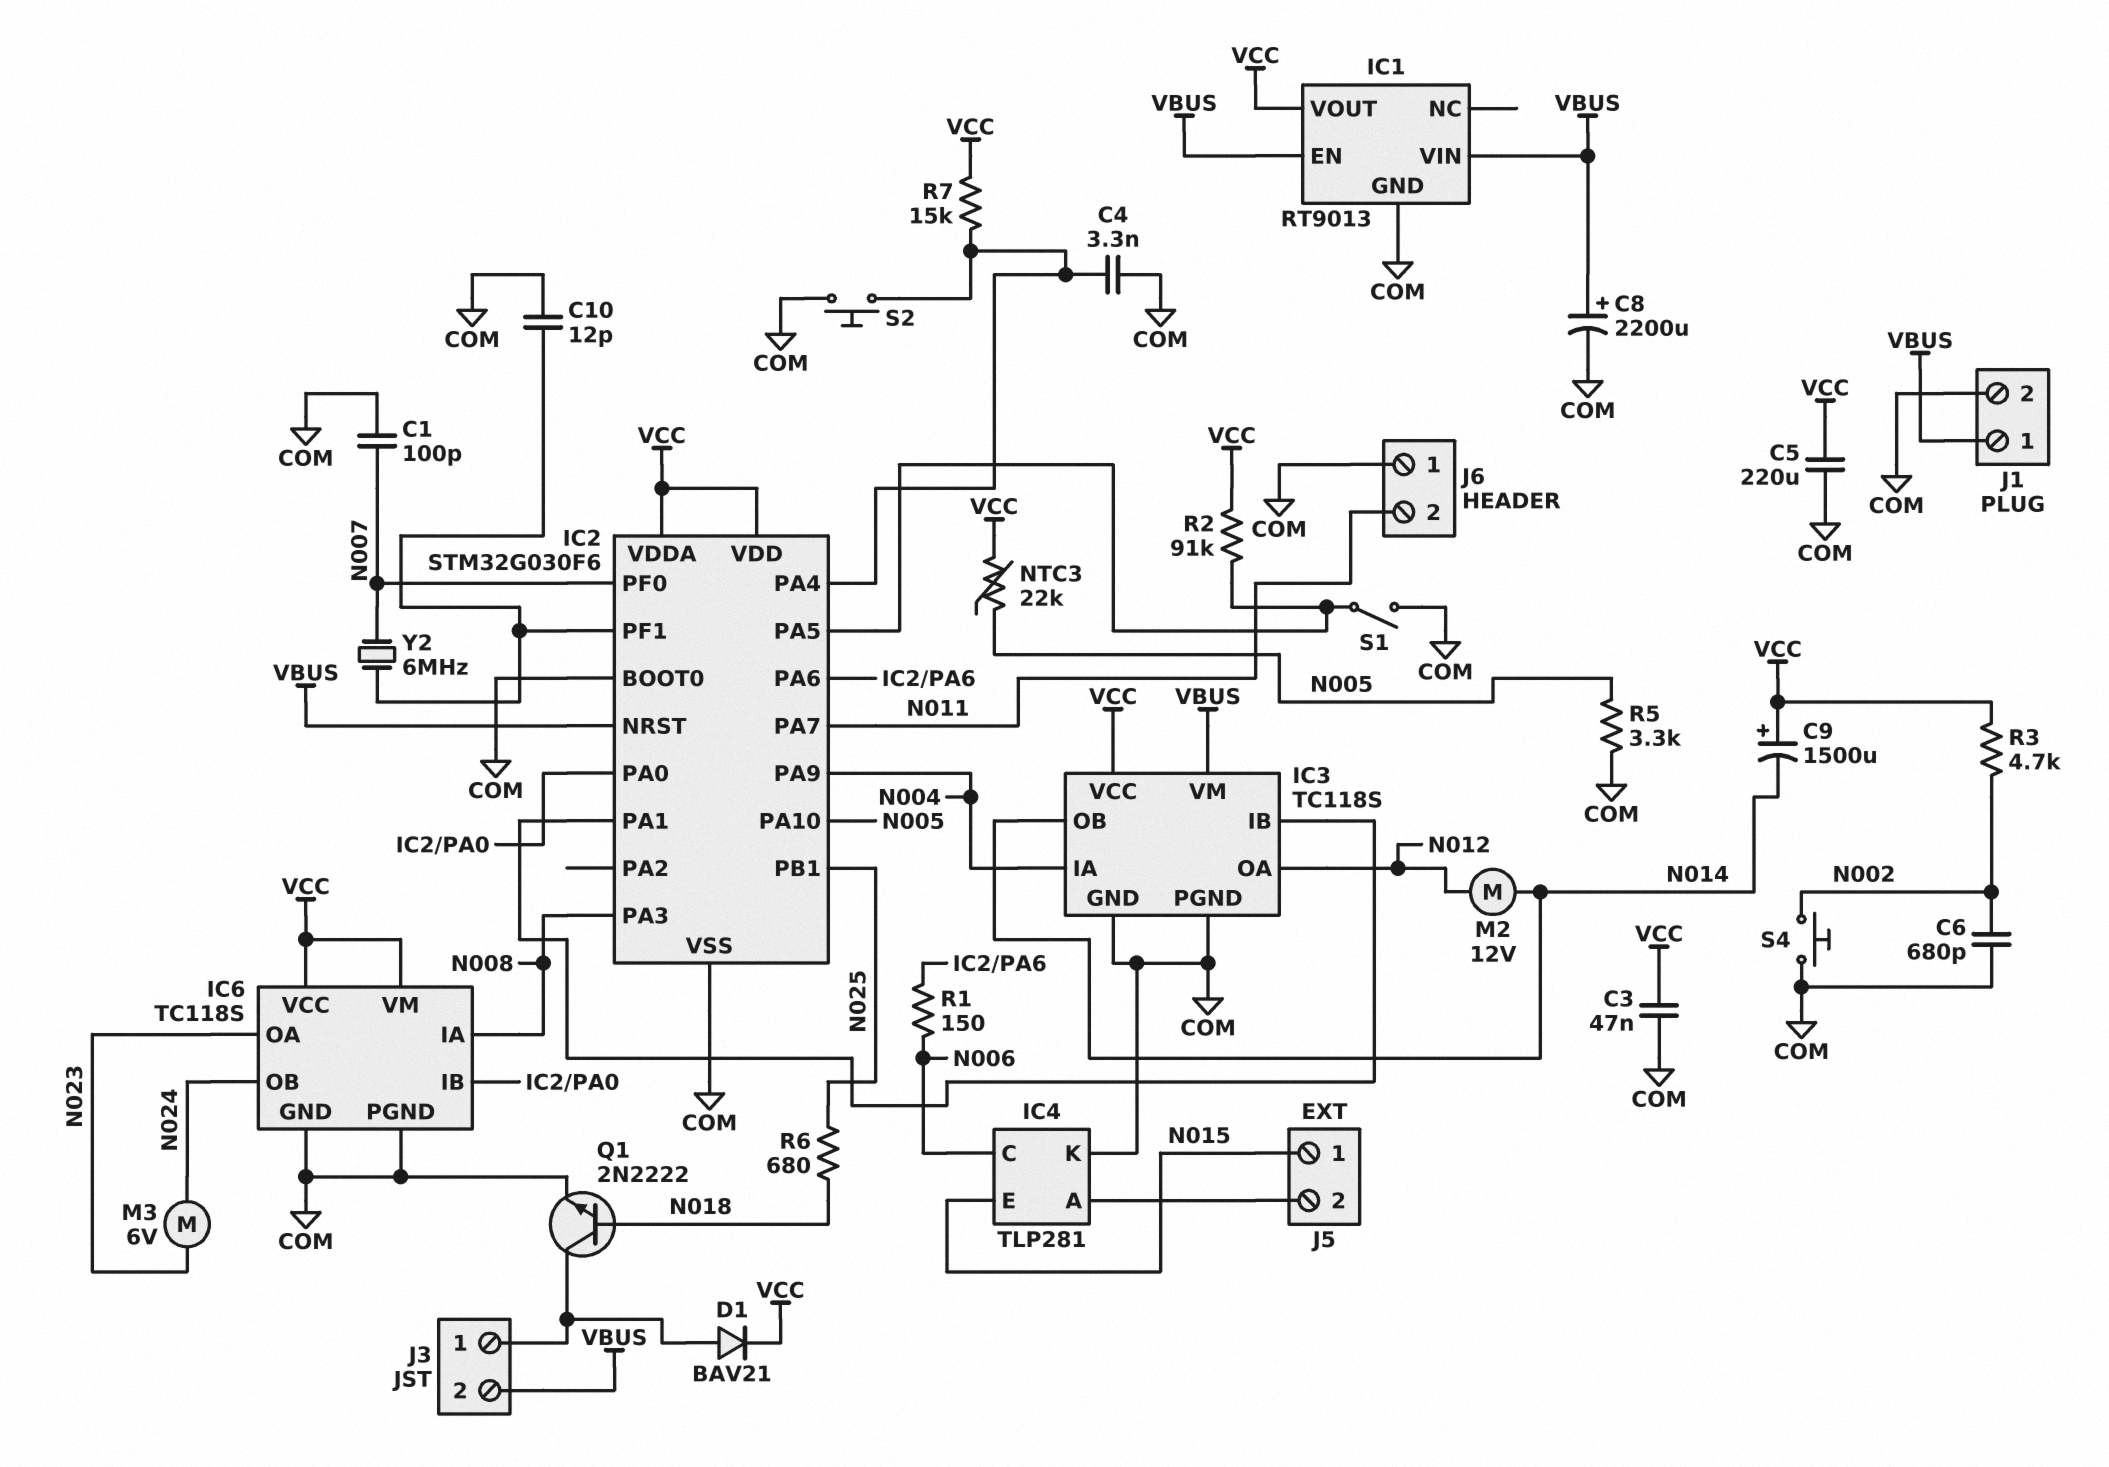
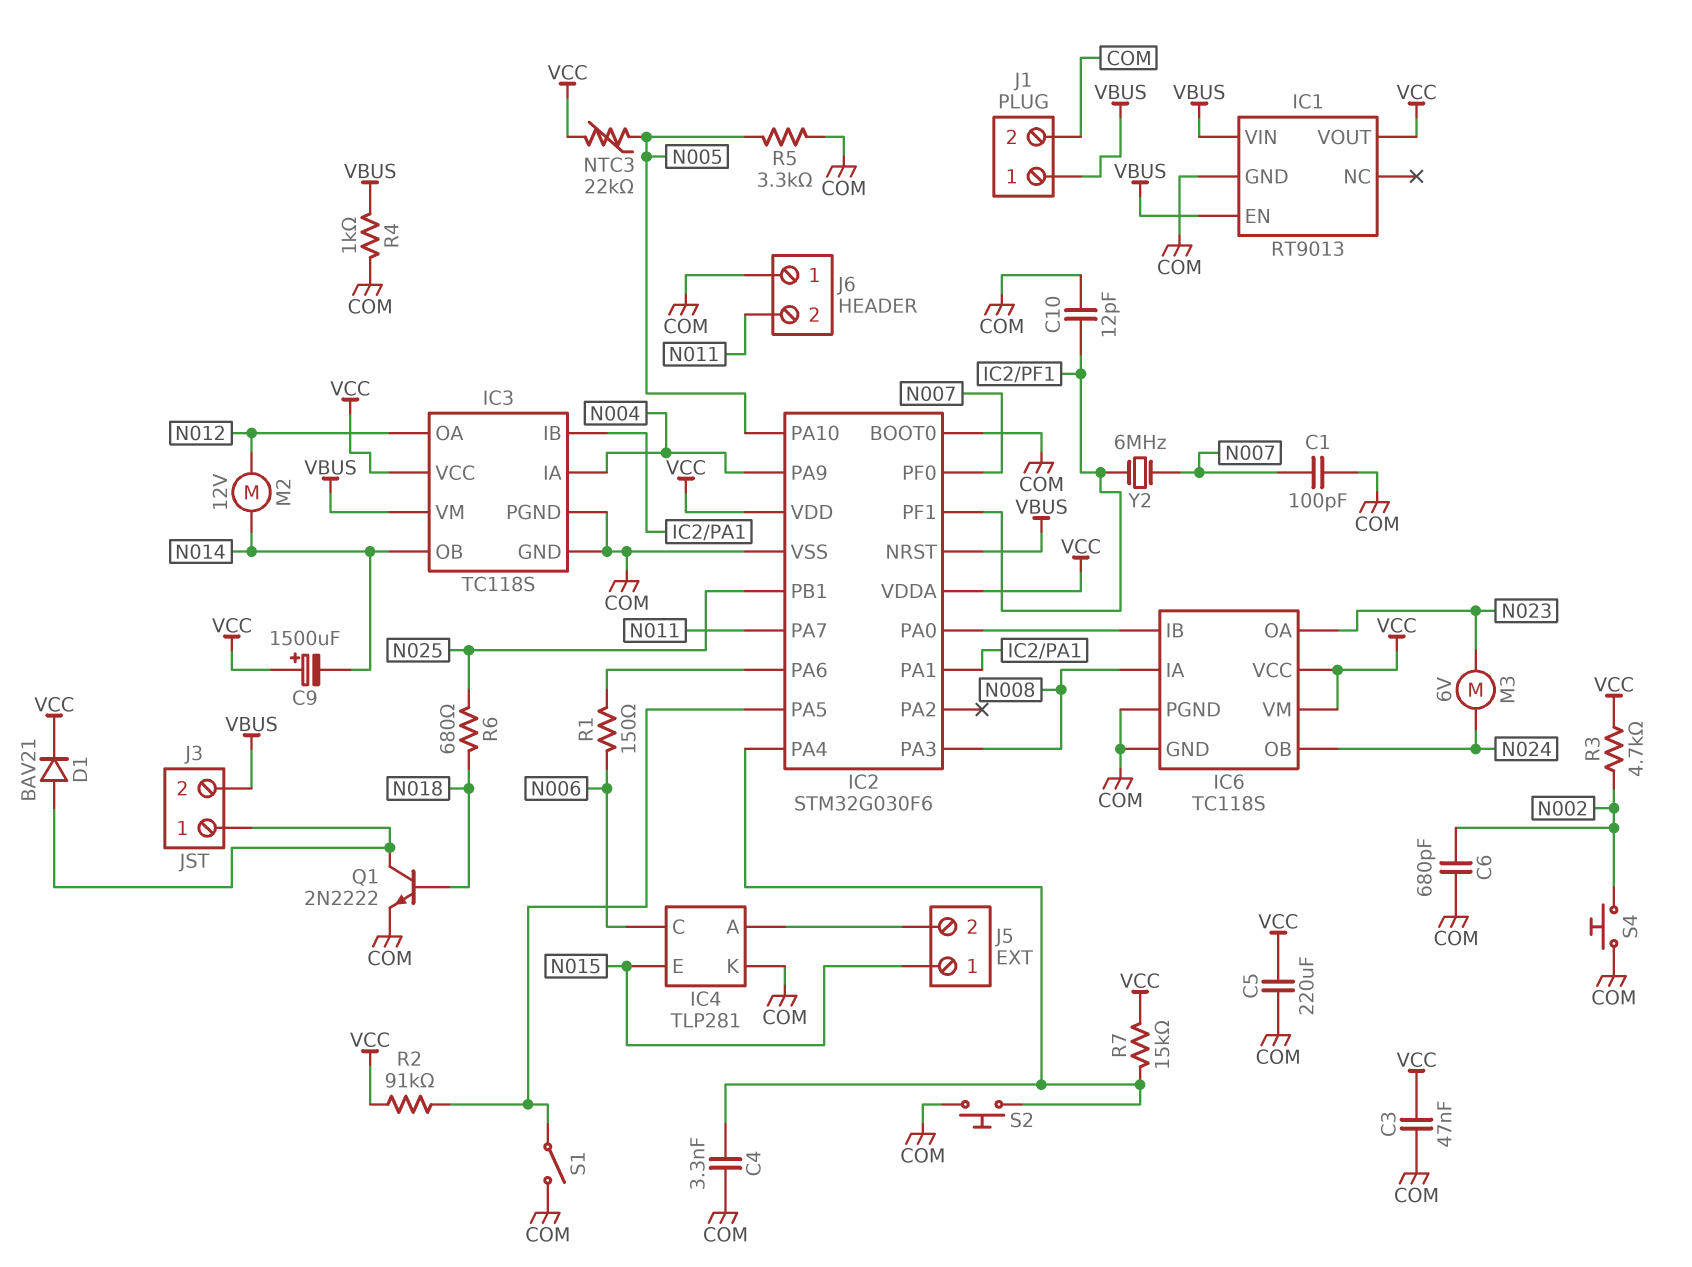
C8: 2200uF (plus VBUS, minus COM) -> none
R4: none -> 1k (COM, VBUS)

